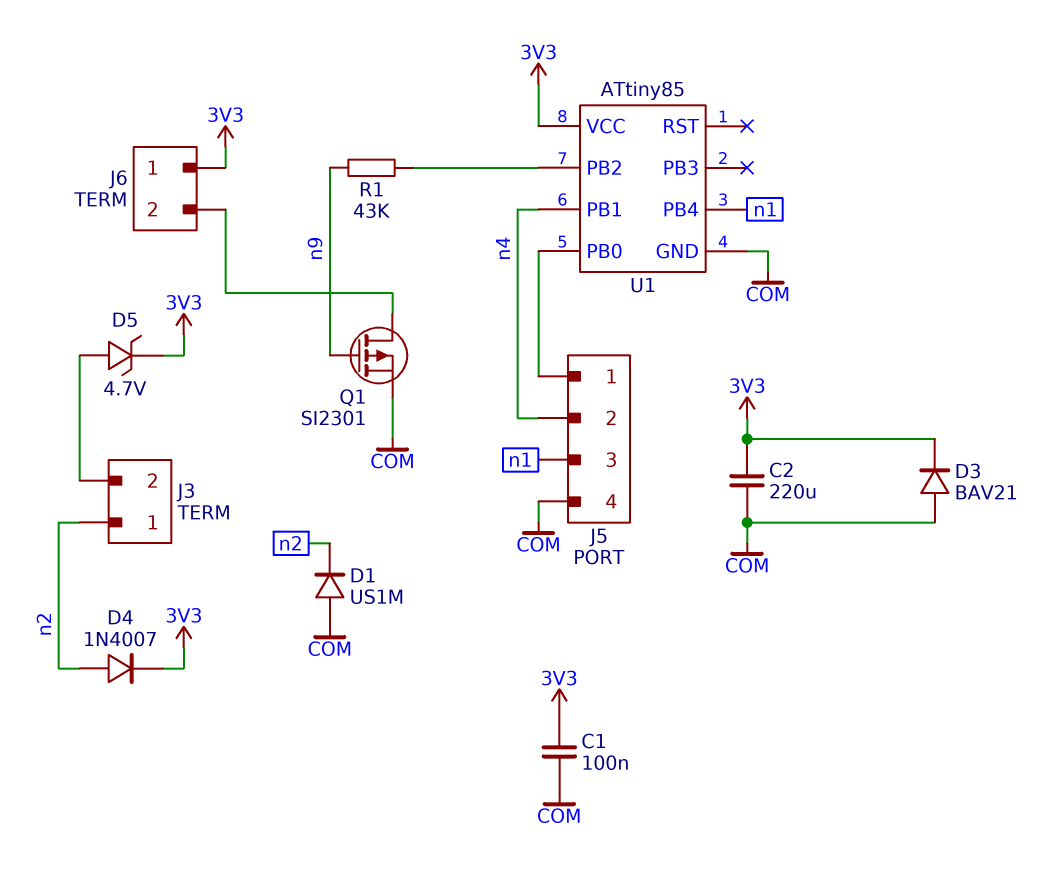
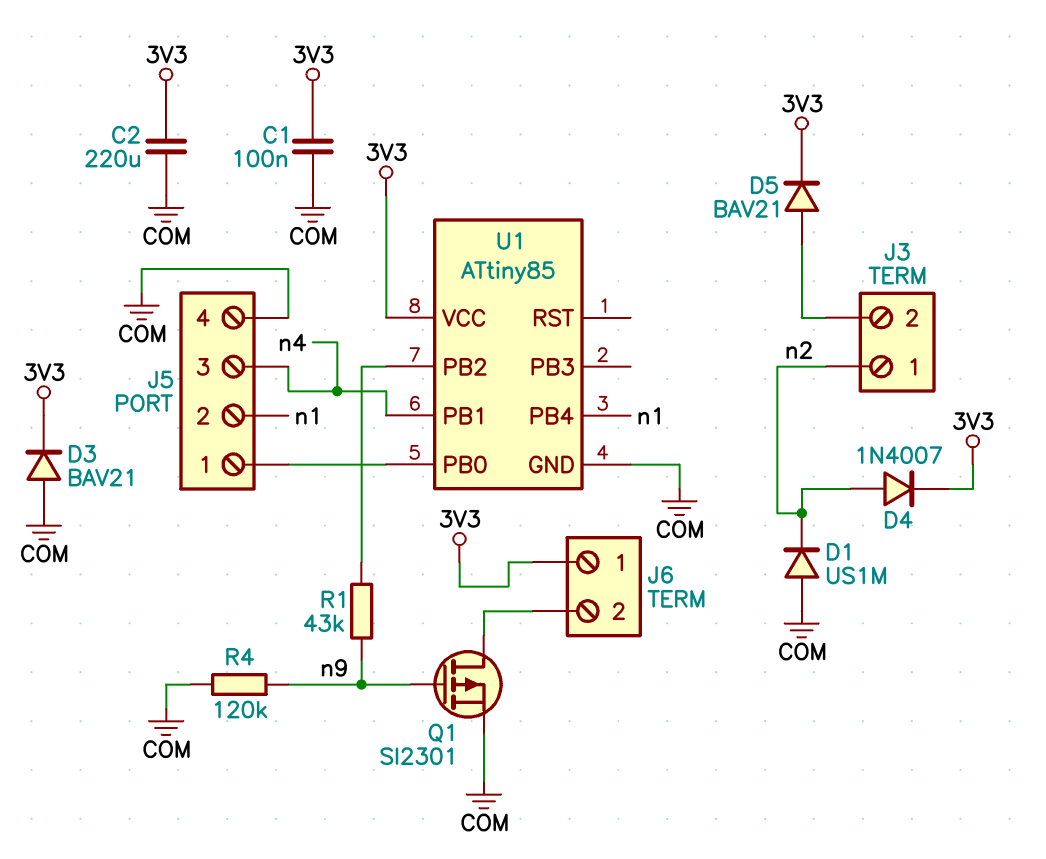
D5: zener 4.7V (A J3/2, K 3V3) -> diode BAV21 (A J3/2, K 3V3)
J5 pin 2: n4 -> n1
J5 pin 3: n1 -> n4
R4: none -> 120k (COM, n9)

